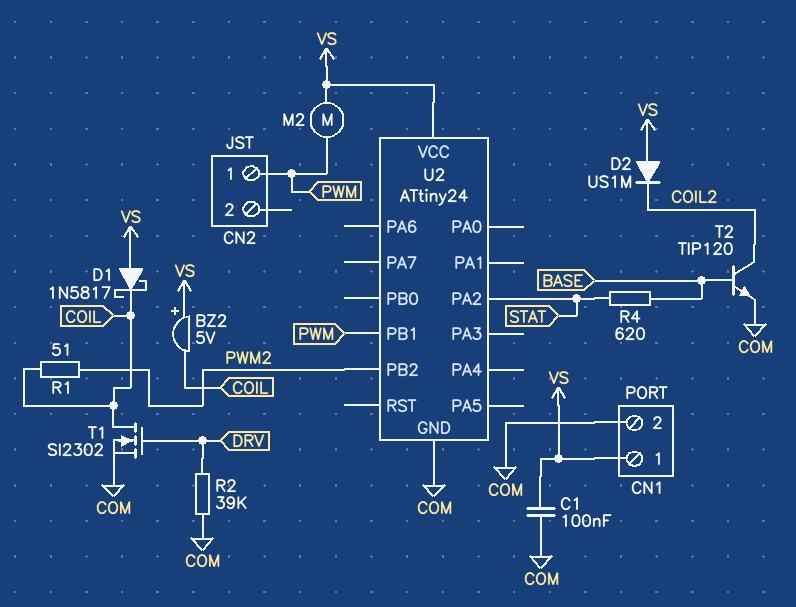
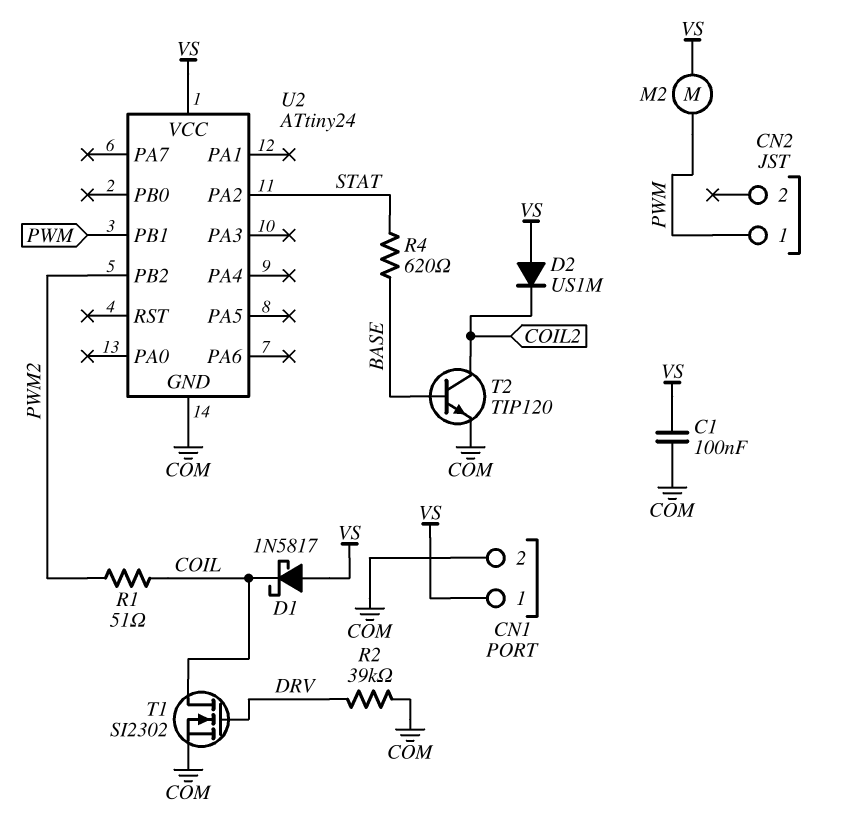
BZ2: buzzer 5V (plus VS, minus COIL) -> none

